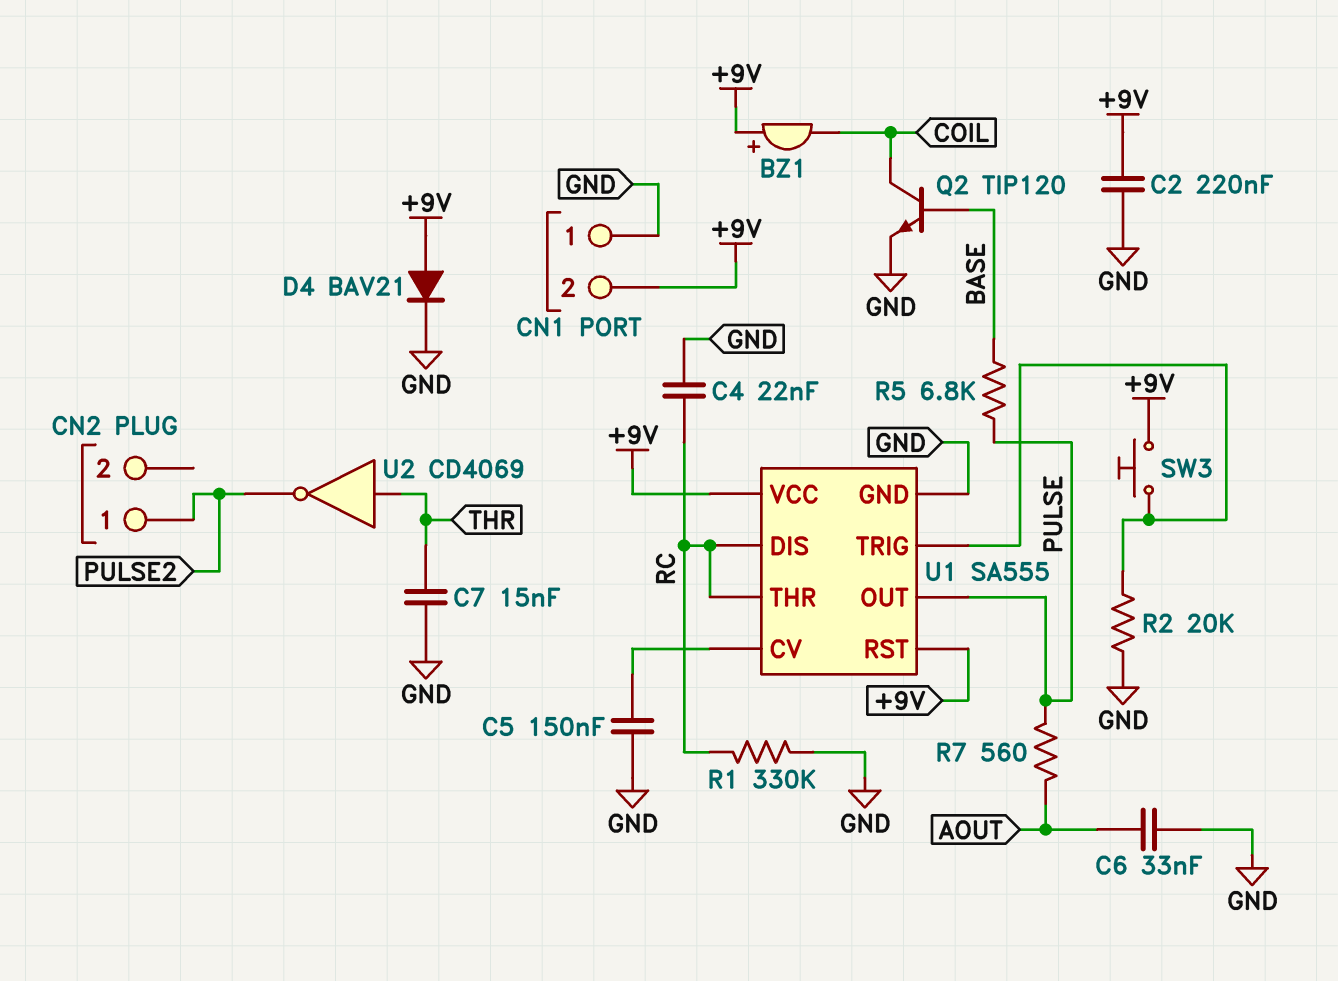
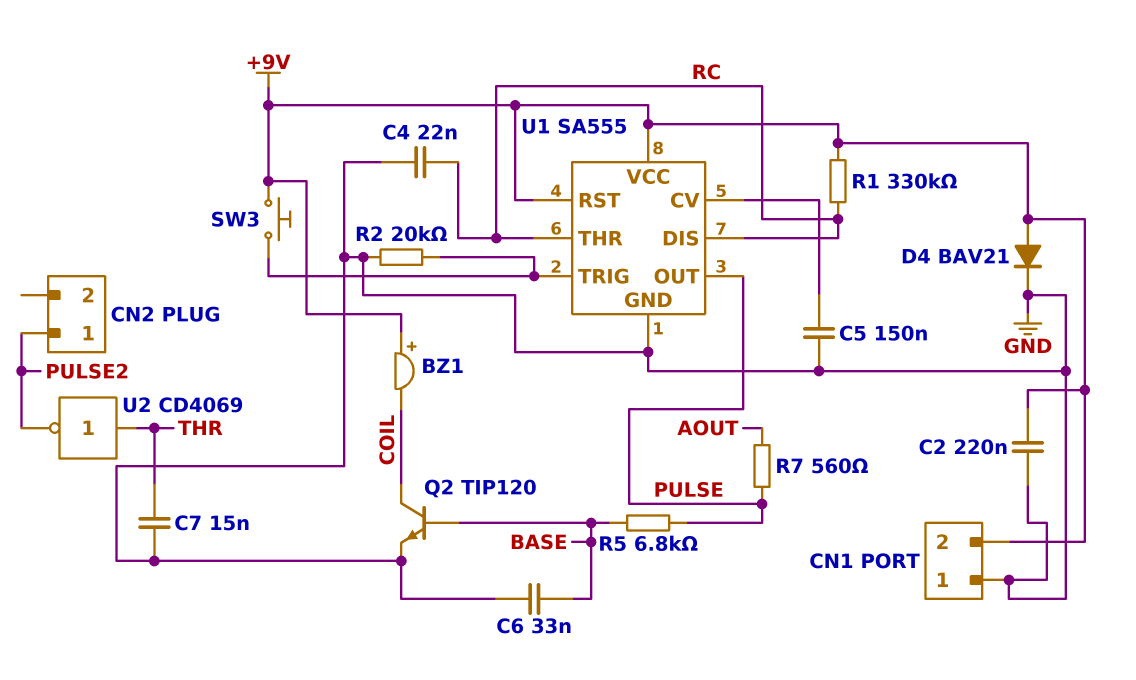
C6: 33nF (AOUT, GND) -> 33nF (BASE, GND)
R1: 330k (GND, RC) -> 330k (+9V, RC)

